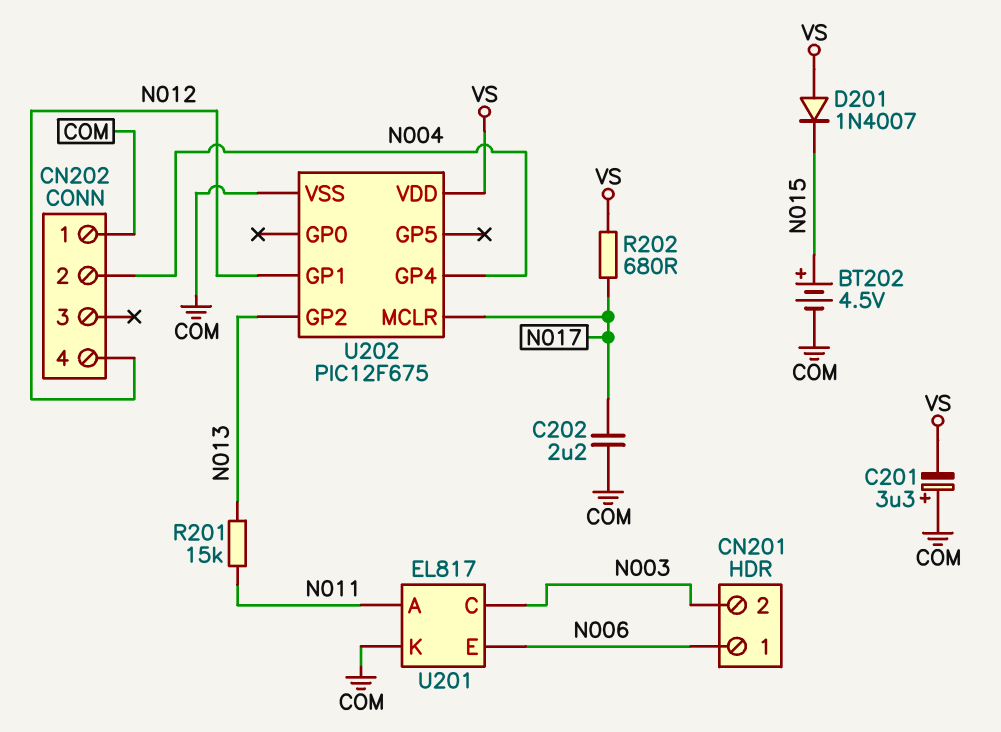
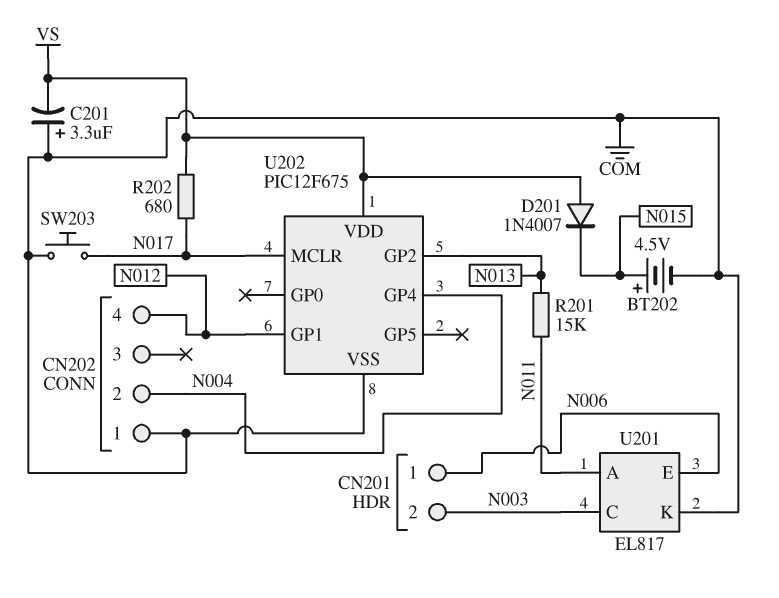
C202: 2.2uF (COM, N017) -> none
SW203: none -> button (COM, N017)

